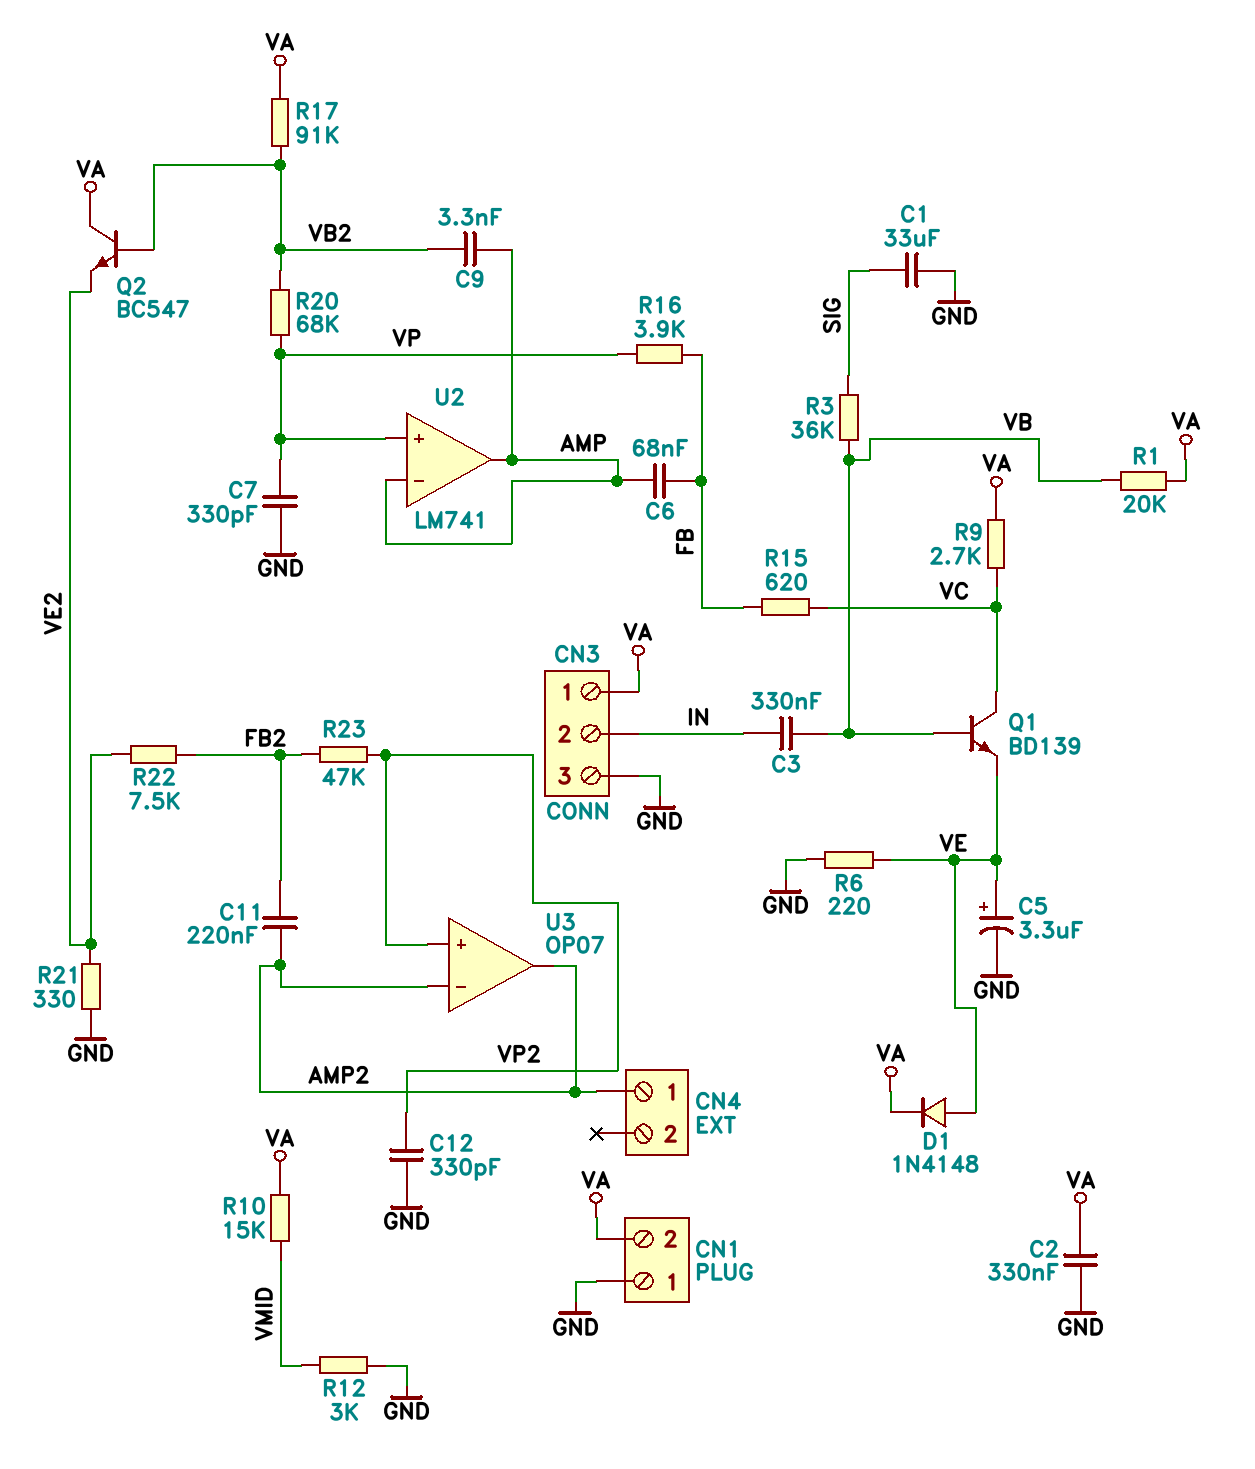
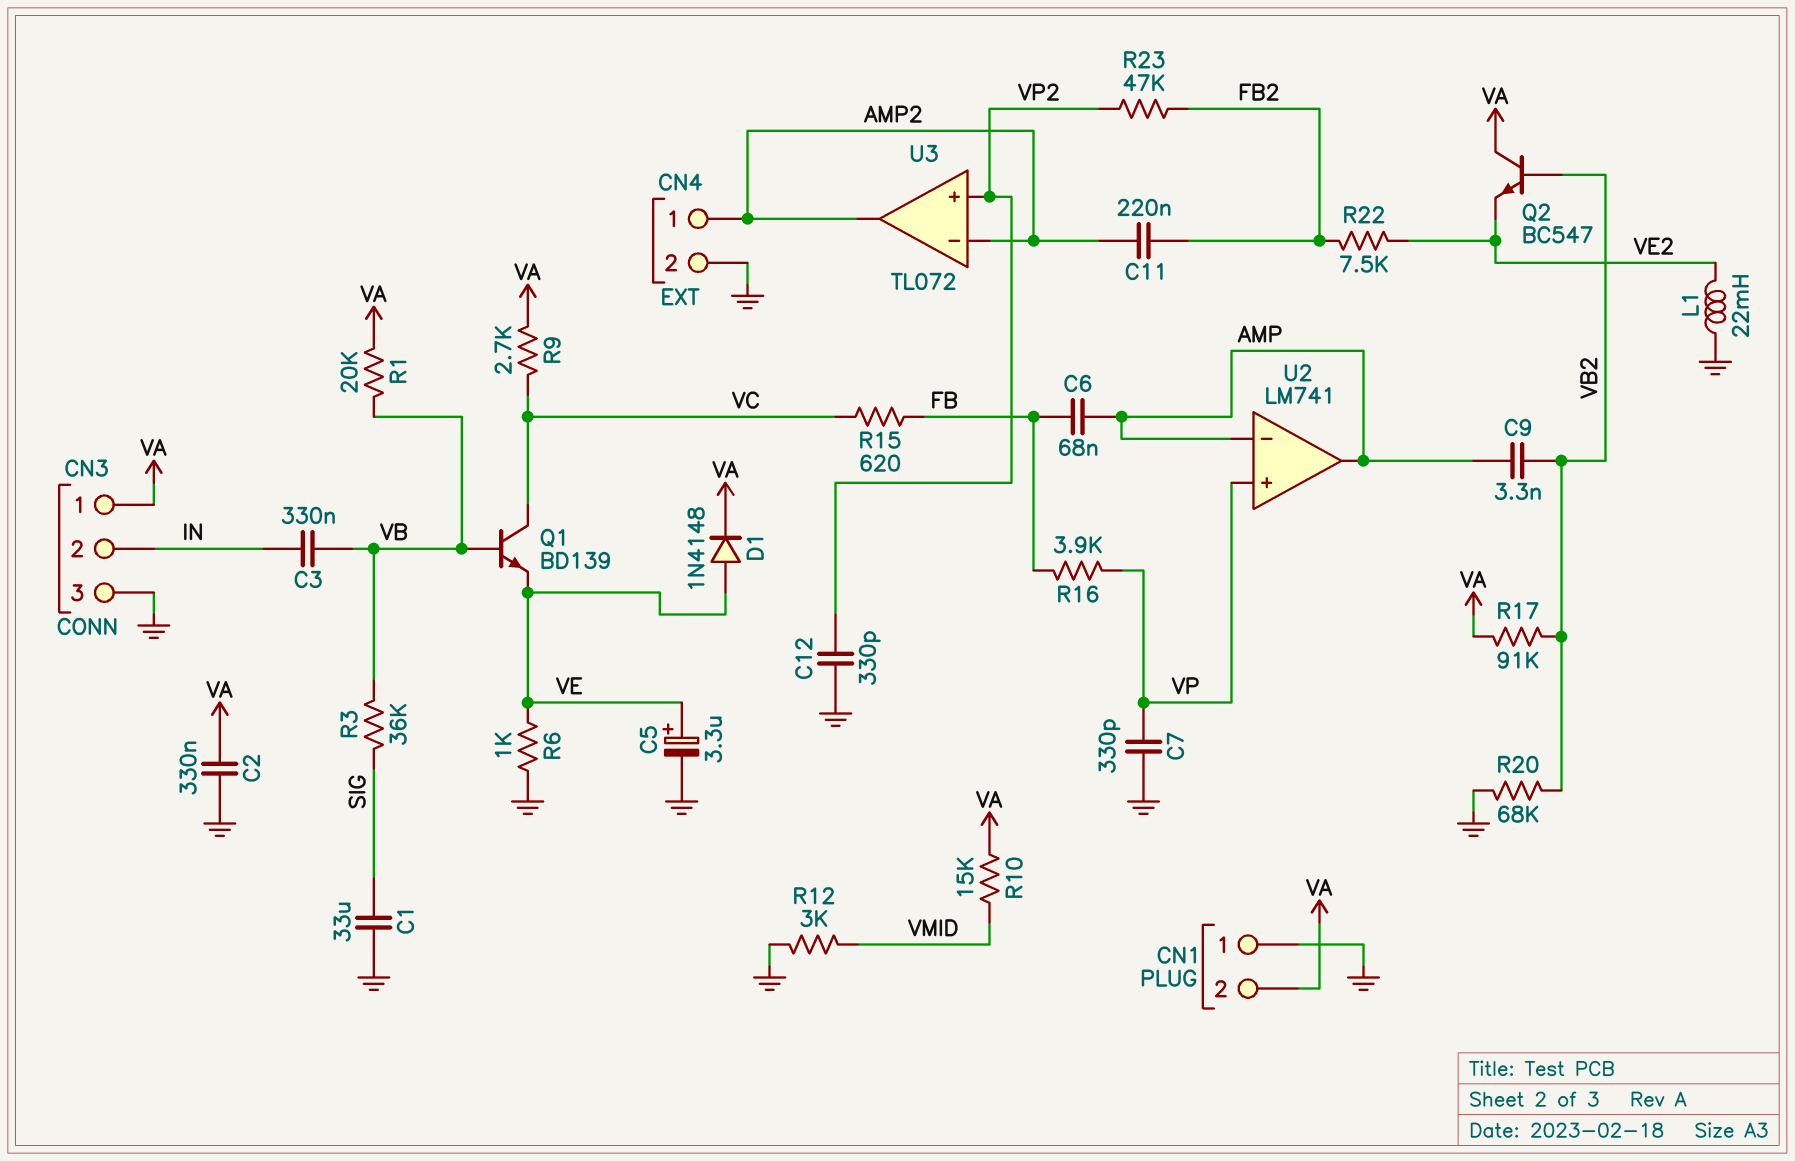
CN4 pin 2: none -> GND
L1: none -> 22mH (GND, VE2)
R6: 220 (GND, VE) -> 1k (GND, VE)
R20: 68k (VB2, VP) -> 68k (GND, VB2)
R21: 330 (GND, VE2) -> none
U3: OP07 -> TL072

